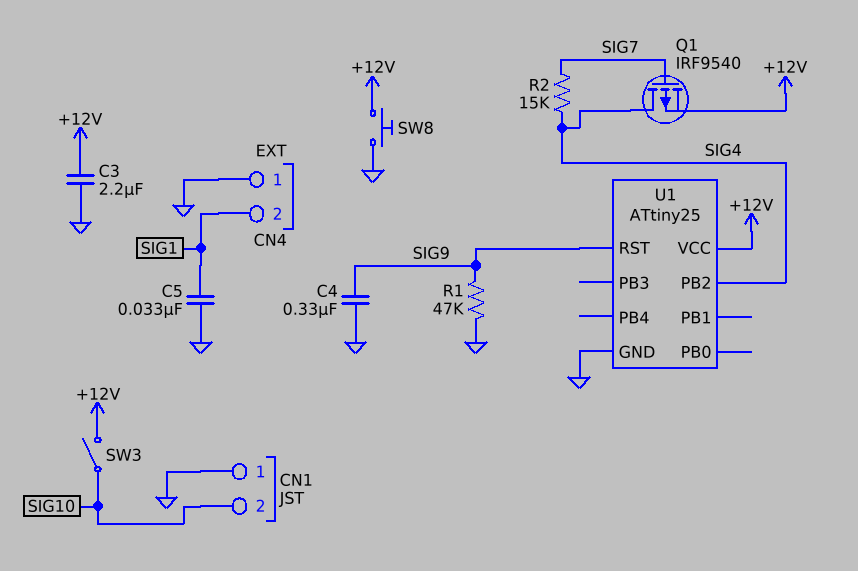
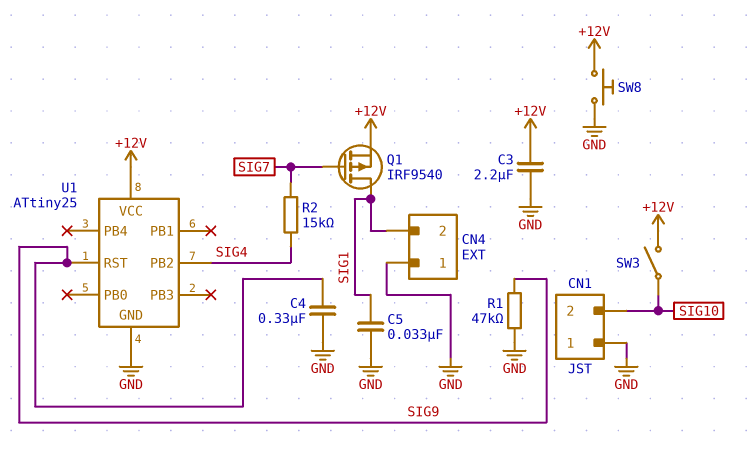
Q1: PMOS IRF9540 (G SIG7, D SIG4, S +12V) -> PMOS IRF9540 (G SIG7, D SIG1, S +12V)

